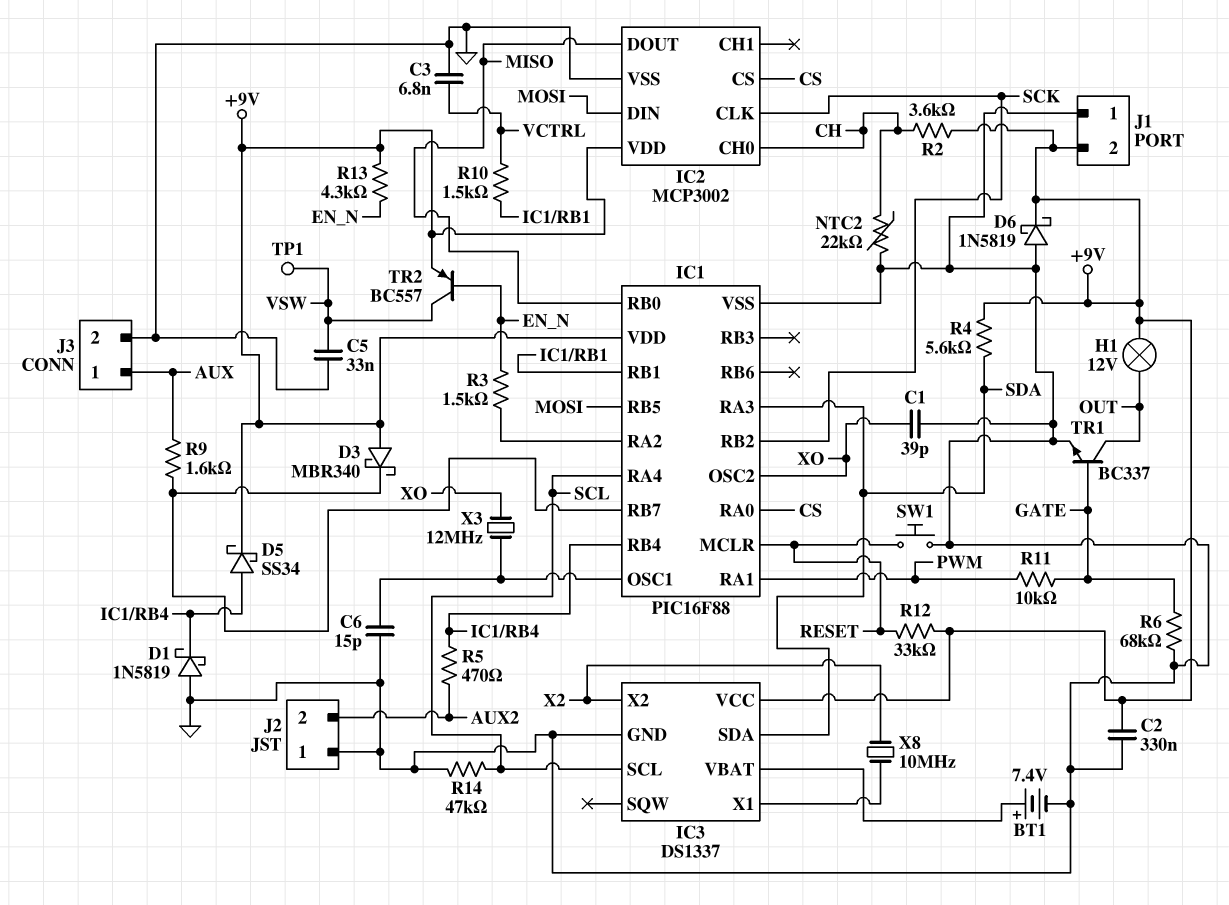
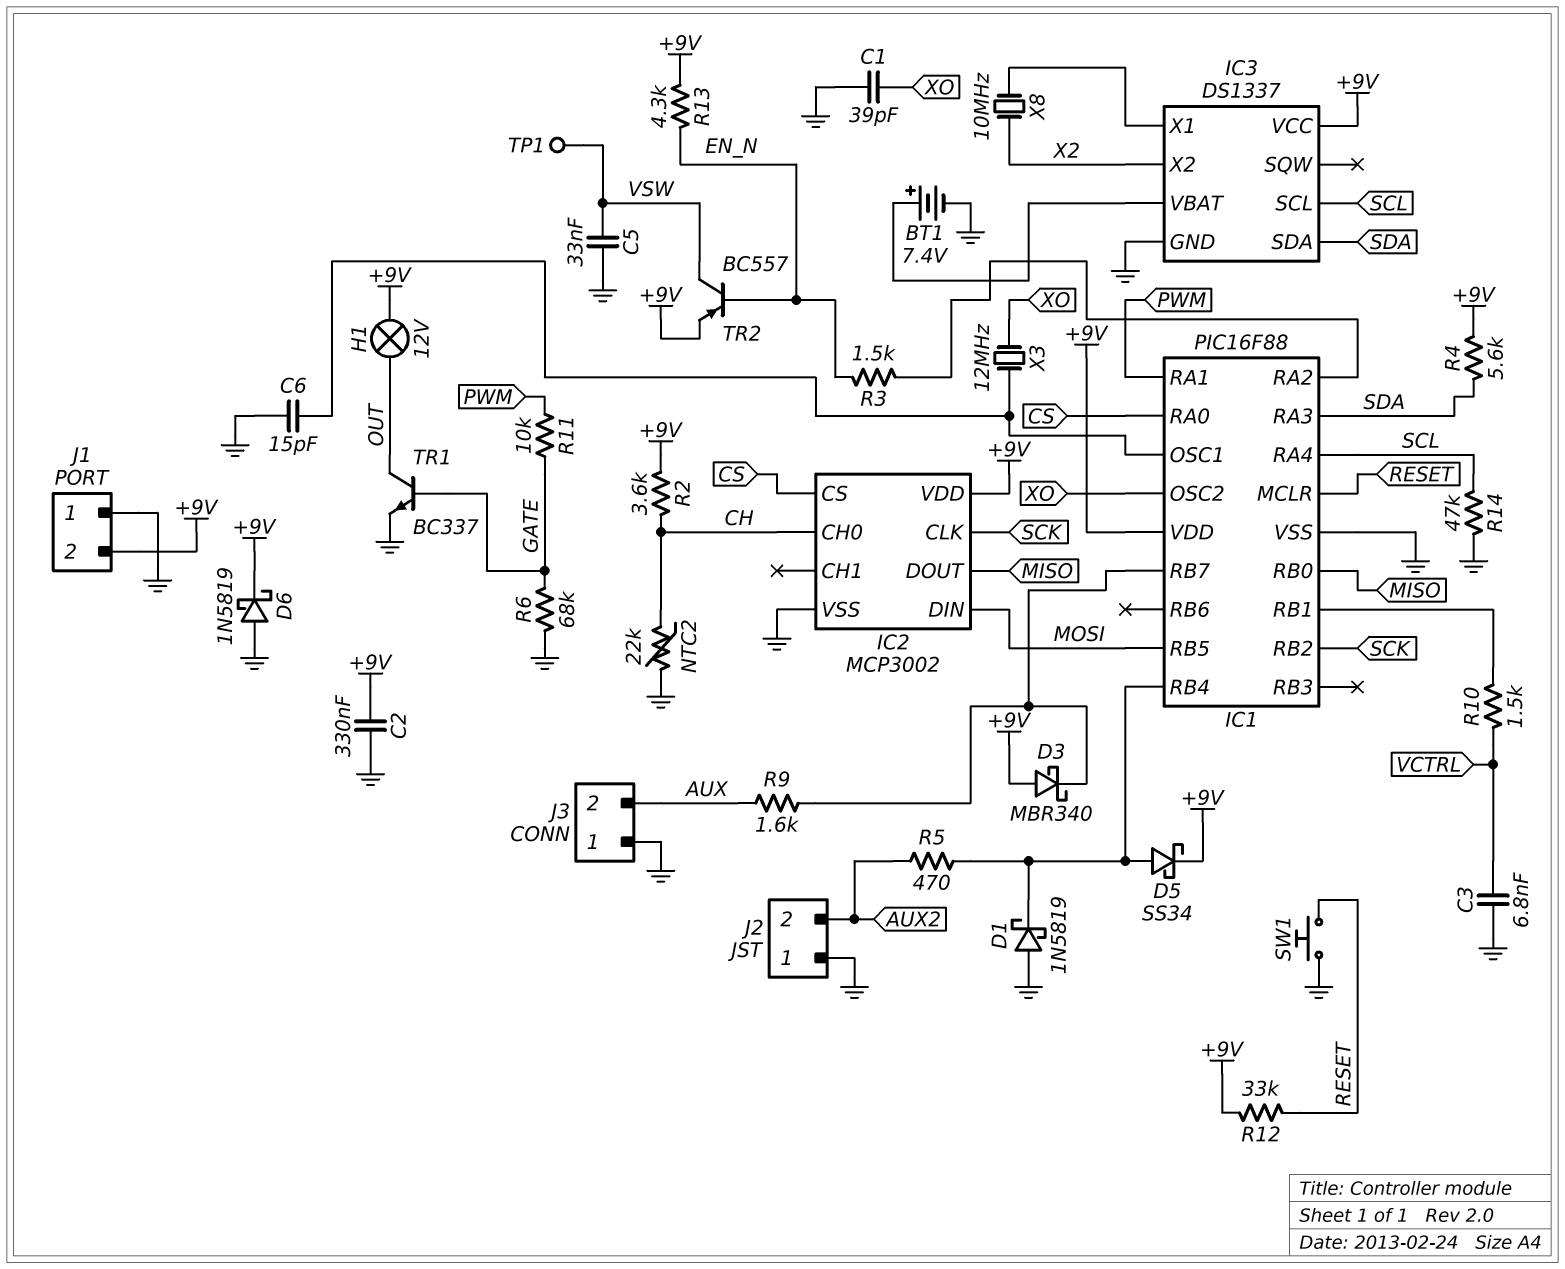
J3 pin 1: AUX -> GND
J3 pin 2: GND -> AUX

